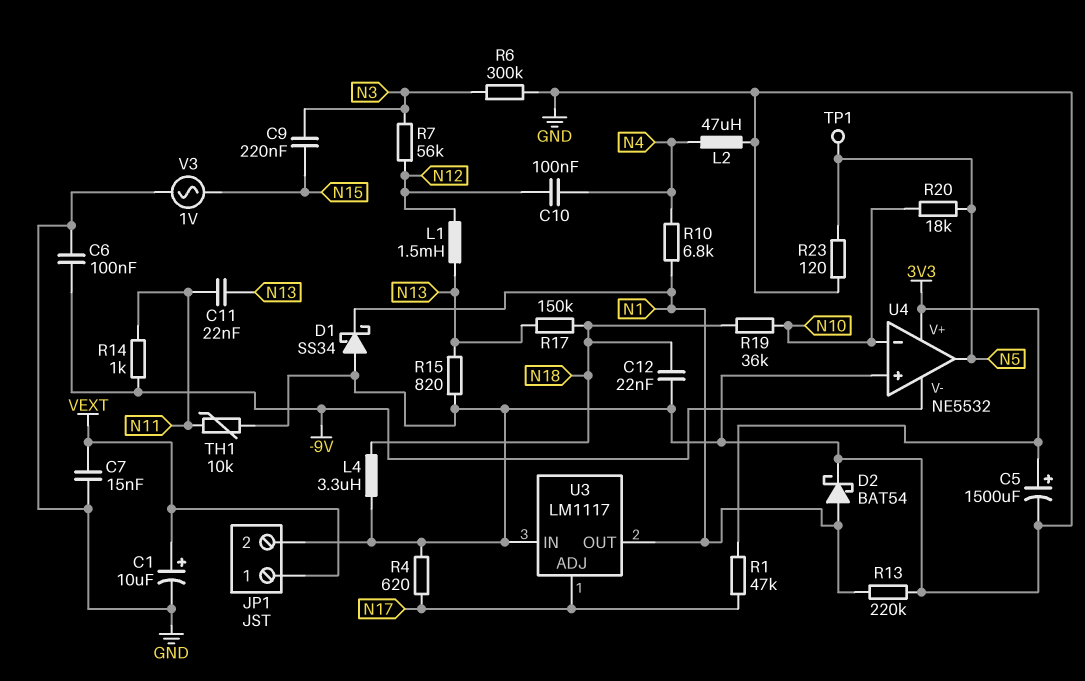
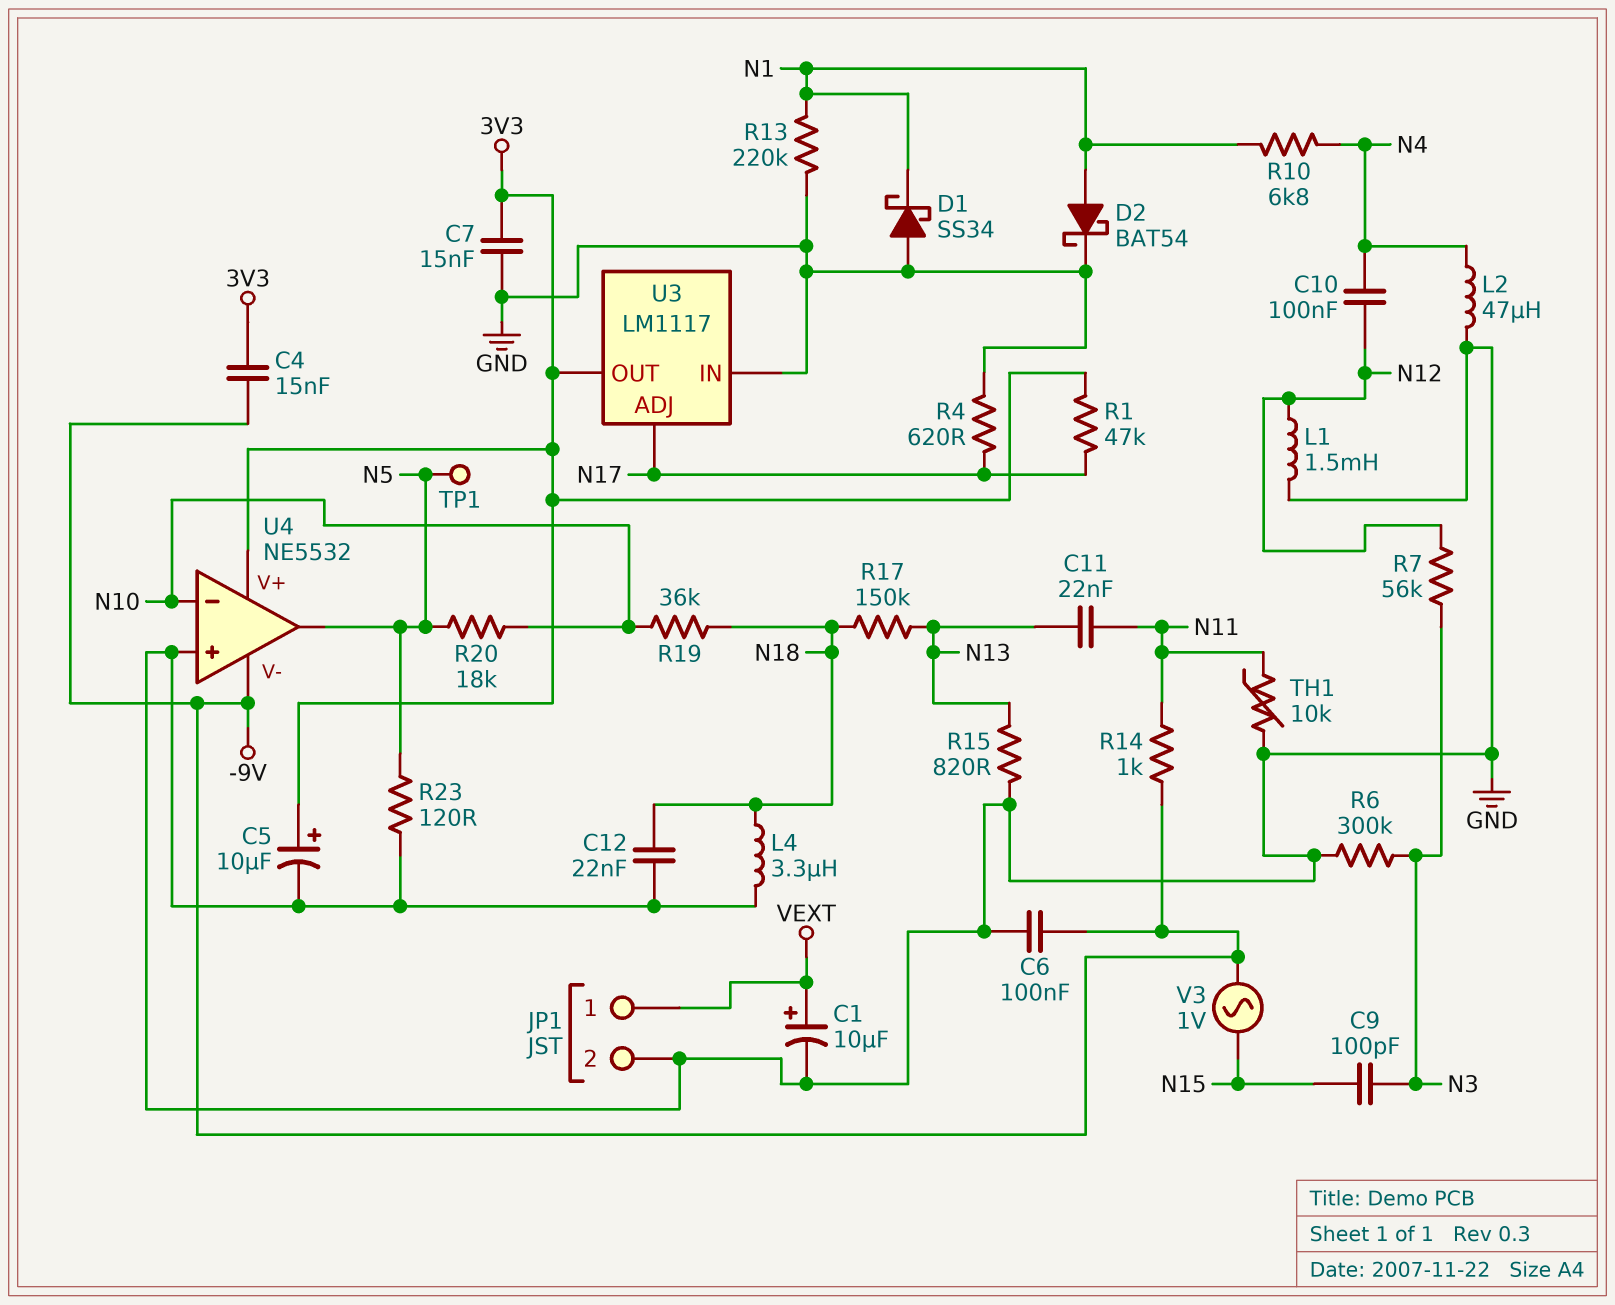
C4: none -> 15nF (-9V, 3V3)
C5: 1500uF (plus 3V3, minus GND) -> 10uF (plus 3V3, minus GND)
C7: 15nF (GND, VEXT) -> 15nF (3V3, GND)
C9: 220nF (N3, N15) -> 100pF (N3, N15)
L1: 1.5mH (N12, N13) -> 1.5mH (GND, N12)
U3 pin OUT: N1 -> 3V3
V3: AC 1V (GND, N15) -> AC 1V (-9V, N15)

